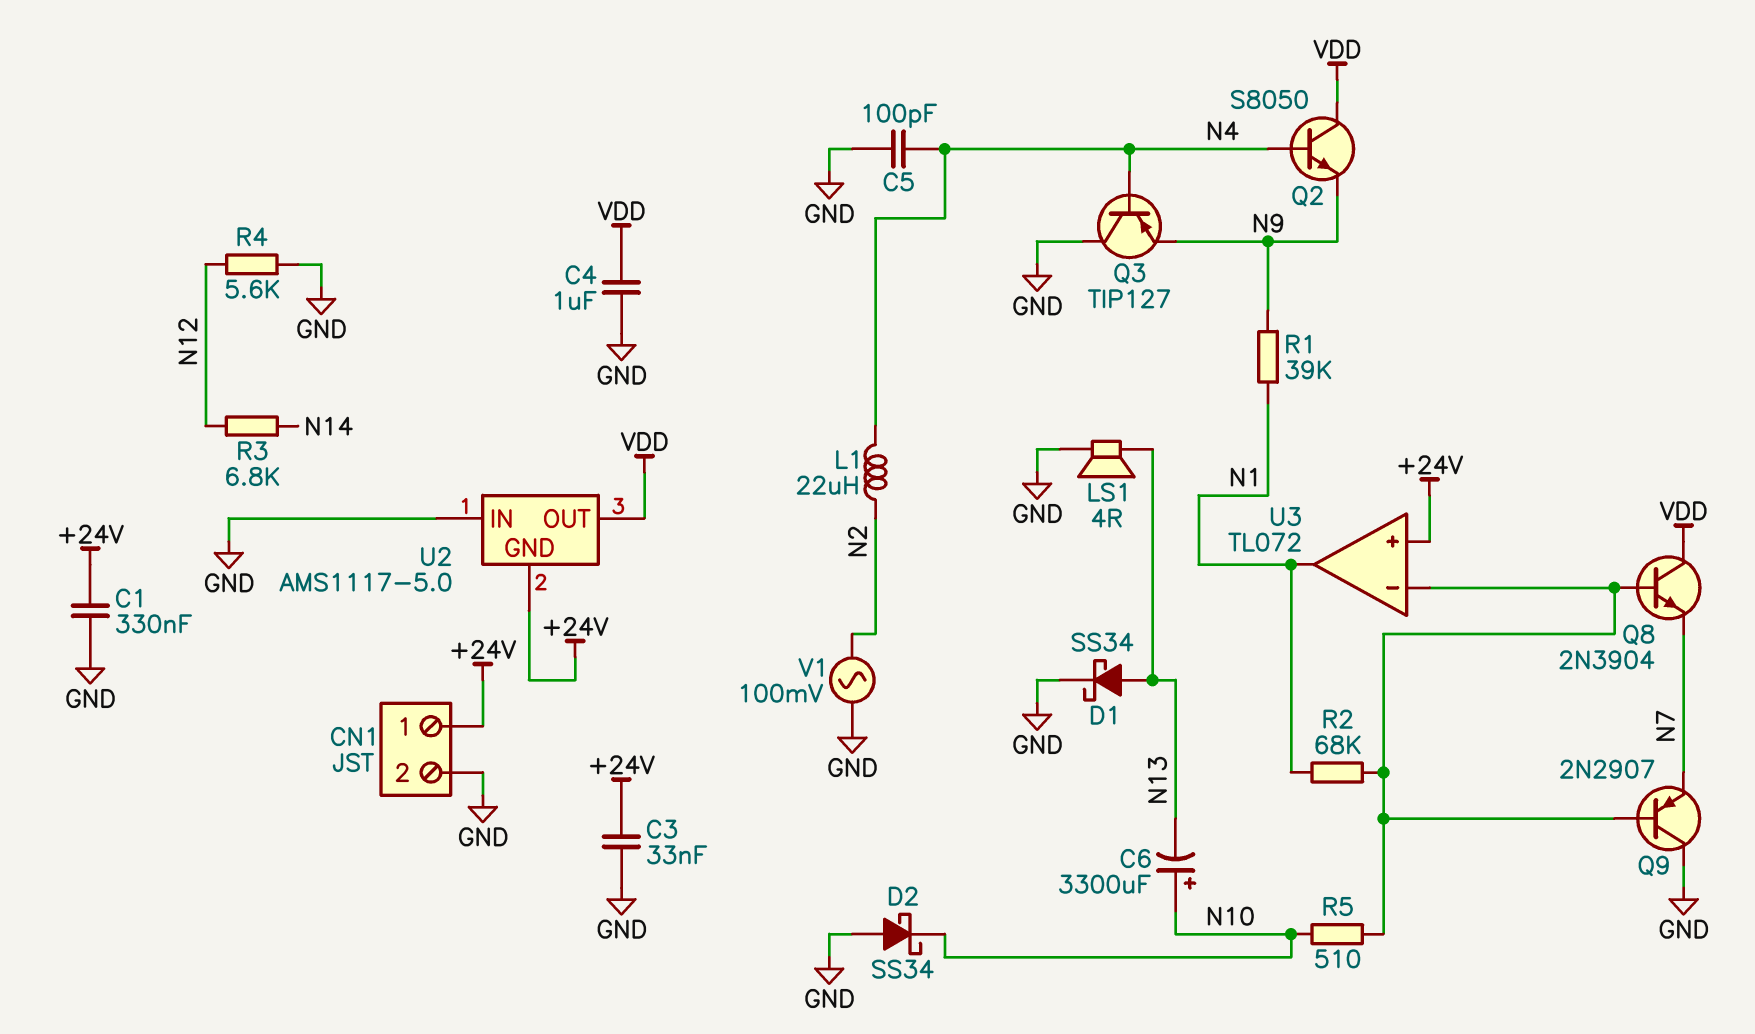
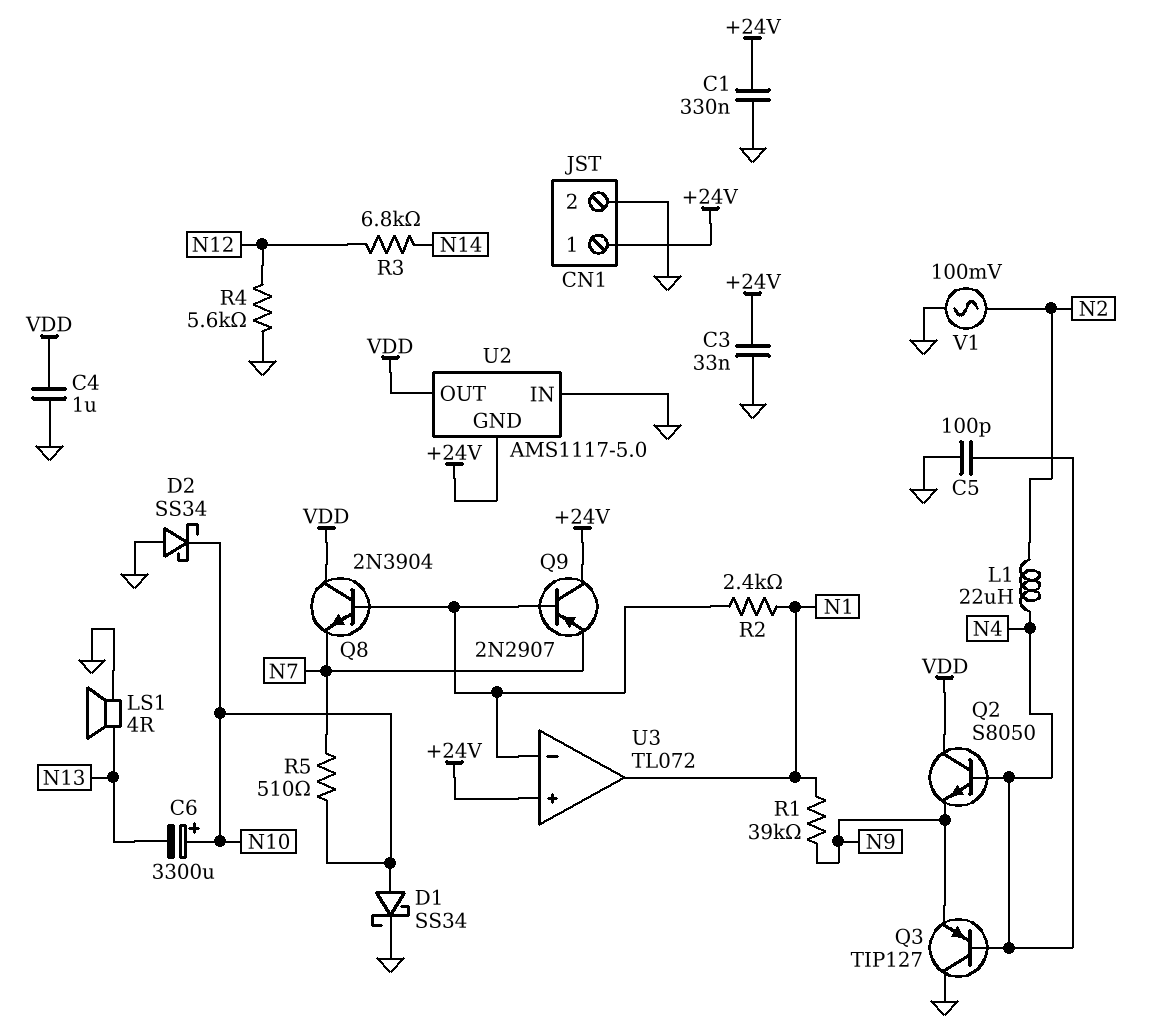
D1: schottky SS34 (A N13, K GND) -> schottky SS34 (A N10, K GND)
Q9: PNP 2N2907 (B U3/in-, C GND, E N7) -> PNP 2N2907 (B U3/in-, C +24V, E N7)
R2: 68k (N1, U3/in-) -> 2.4k (N1, U3/in-)
R5: 510 (N10, U3/in-) -> 510 (N7, N10)

